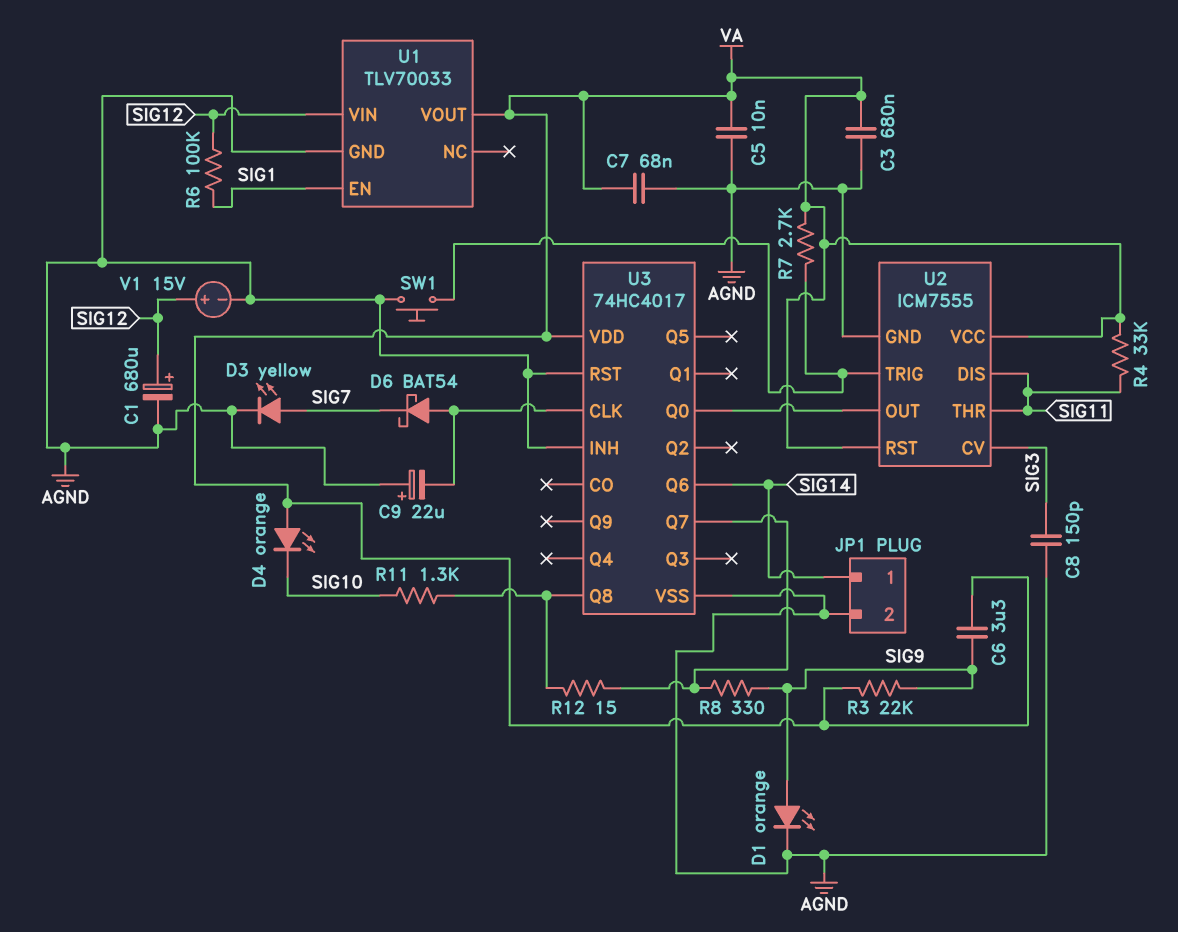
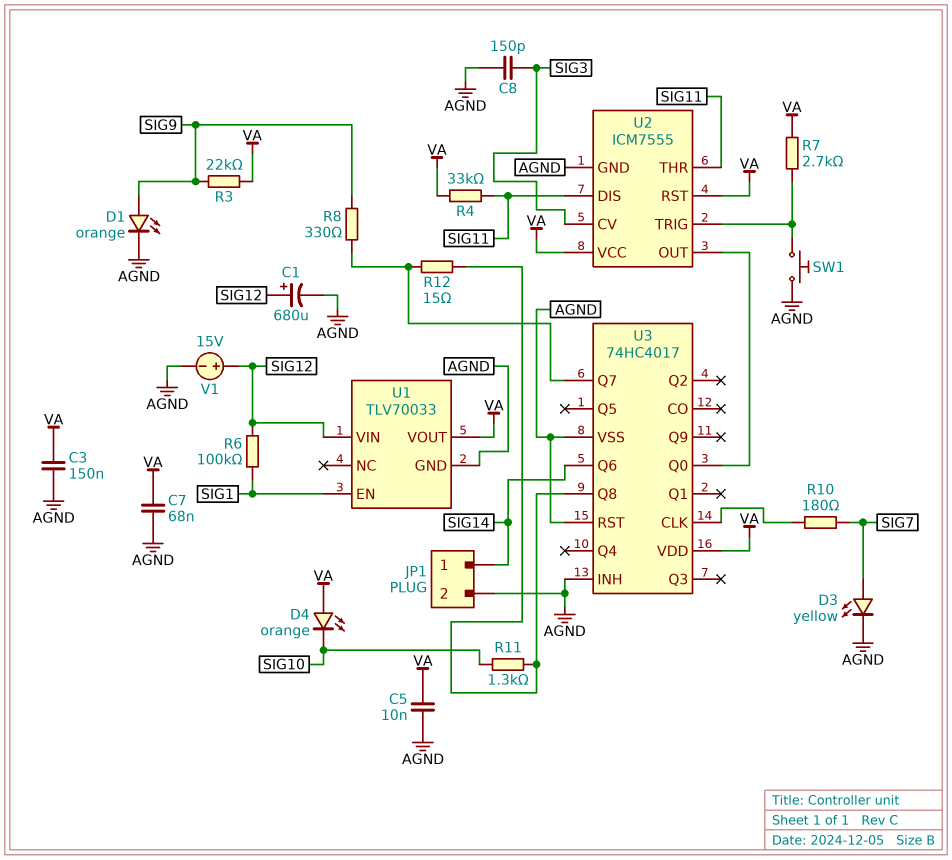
C3: 680nF (AGND, VA) -> 150nF (AGND, VA)
C6: 3.3uF (SIG9, VA) -> none
C9: 22uF (plus AGND, minus U3/CLK) -> none
D6: schottky BAT54 (A U3/CLK, K SIG7) -> none
R10: none -> 180 (SIG7, U3/CLK)

